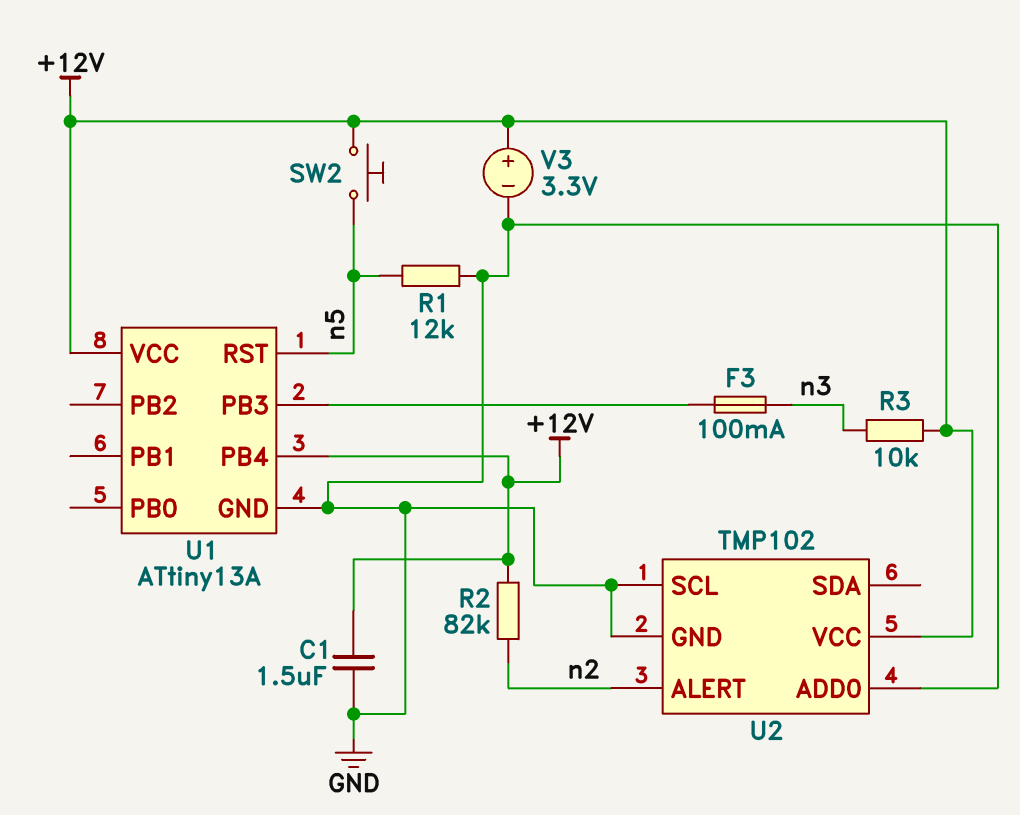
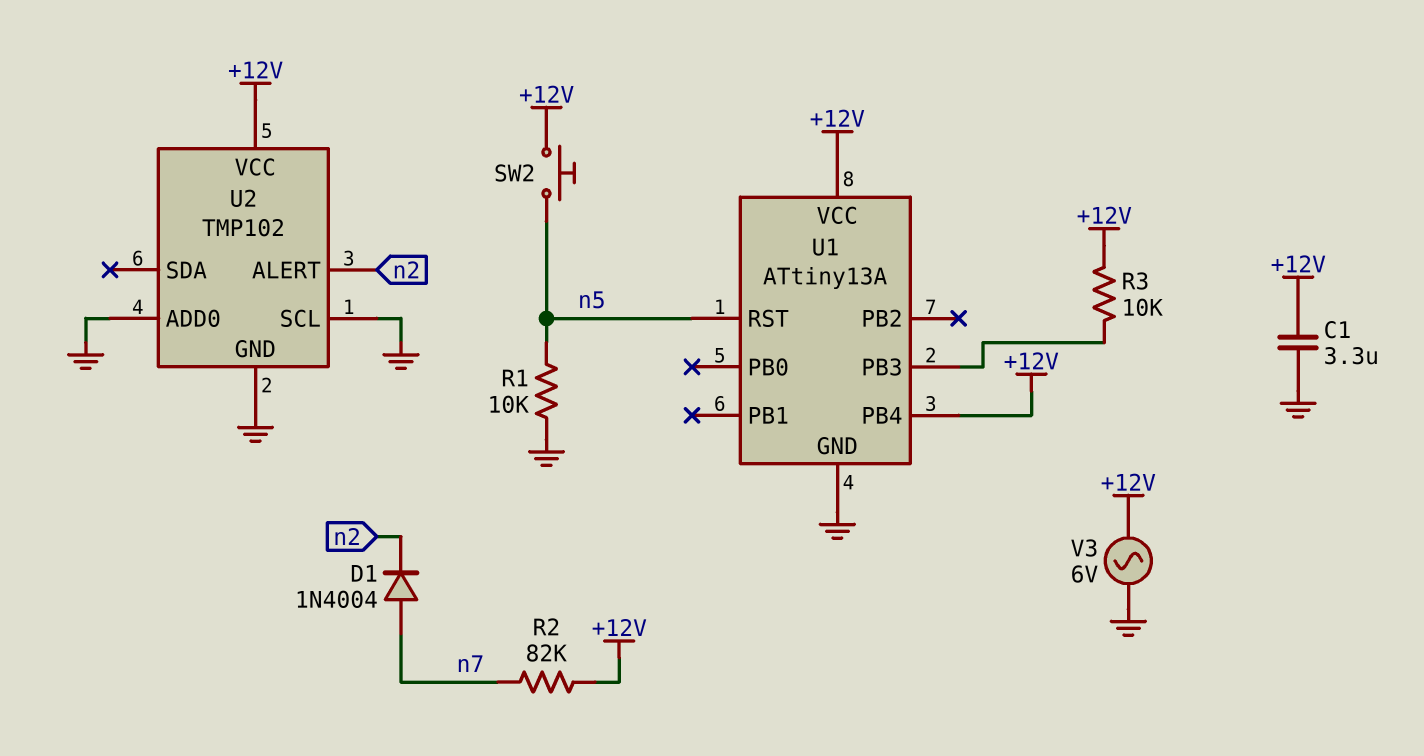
C1: 1.5uF (+12V, GND) -> 3.3uF (+12V, GND)
D1: none -> diode 1N4004 (A n7, K n2)
F3: 100mA (U1/PB3, n3) -> none
R1: 12k (GND, n5) -> 10k (GND, n5)
R2: 82k (+12V, n2) -> 82k (+12V, n7)
R3: 10k (+12V, n3) -> 10k (+12V, U1/PB3)
V3: 3.3V (plus +12V, minus GND) -> AC 6V (+12V, GND)

